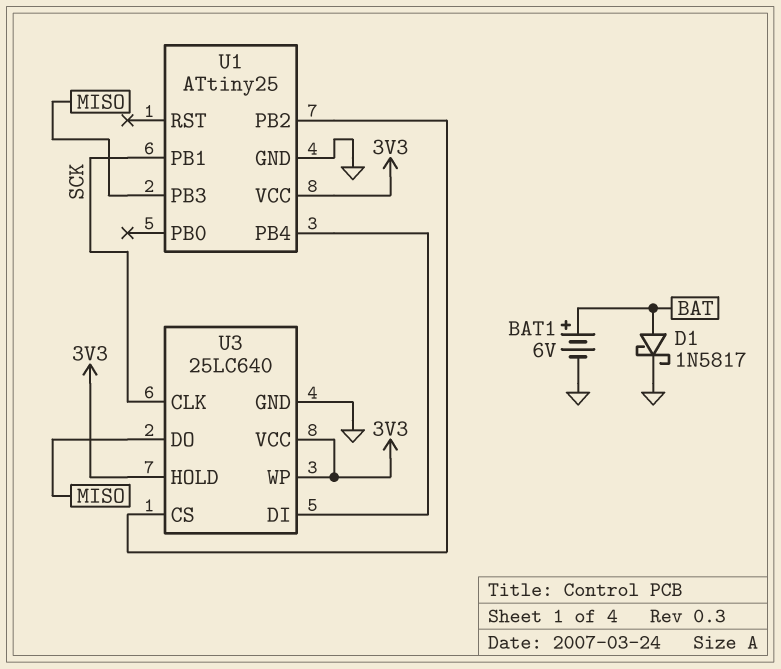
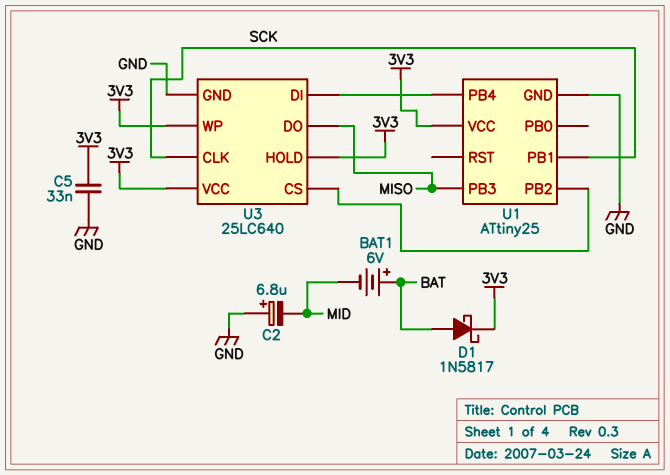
BAT1: 6V (plus BAT, minus GND) -> 6V (plus BAT, minus MID)
C2: none -> 6.8uF (plus GND, minus MID)
C5: none -> 33nF (3V3, GND)
D1: schottky 1N5817 (A BAT, K GND) -> schottky 1N5817 (A BAT, K 3V3)

